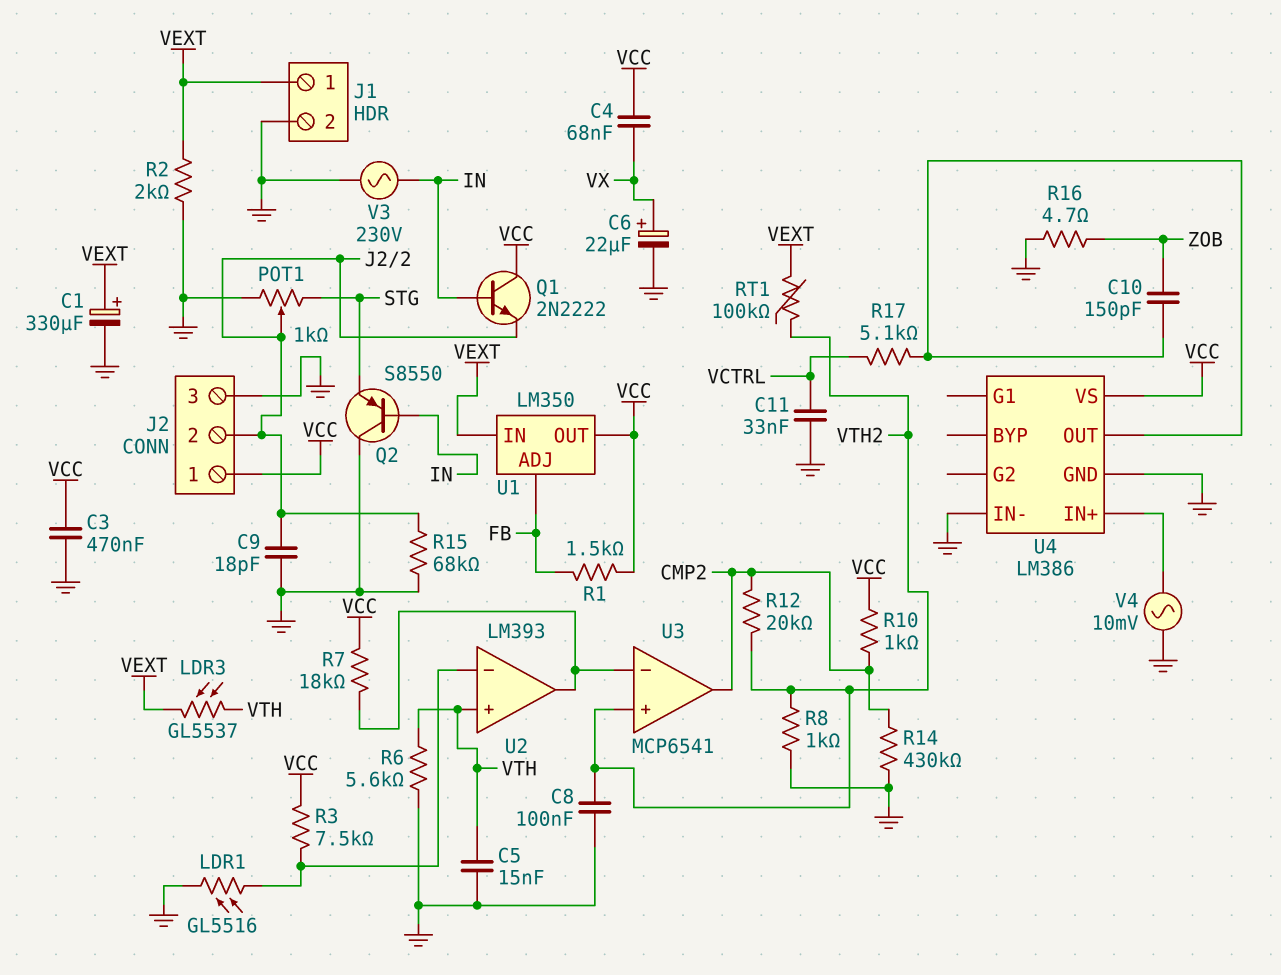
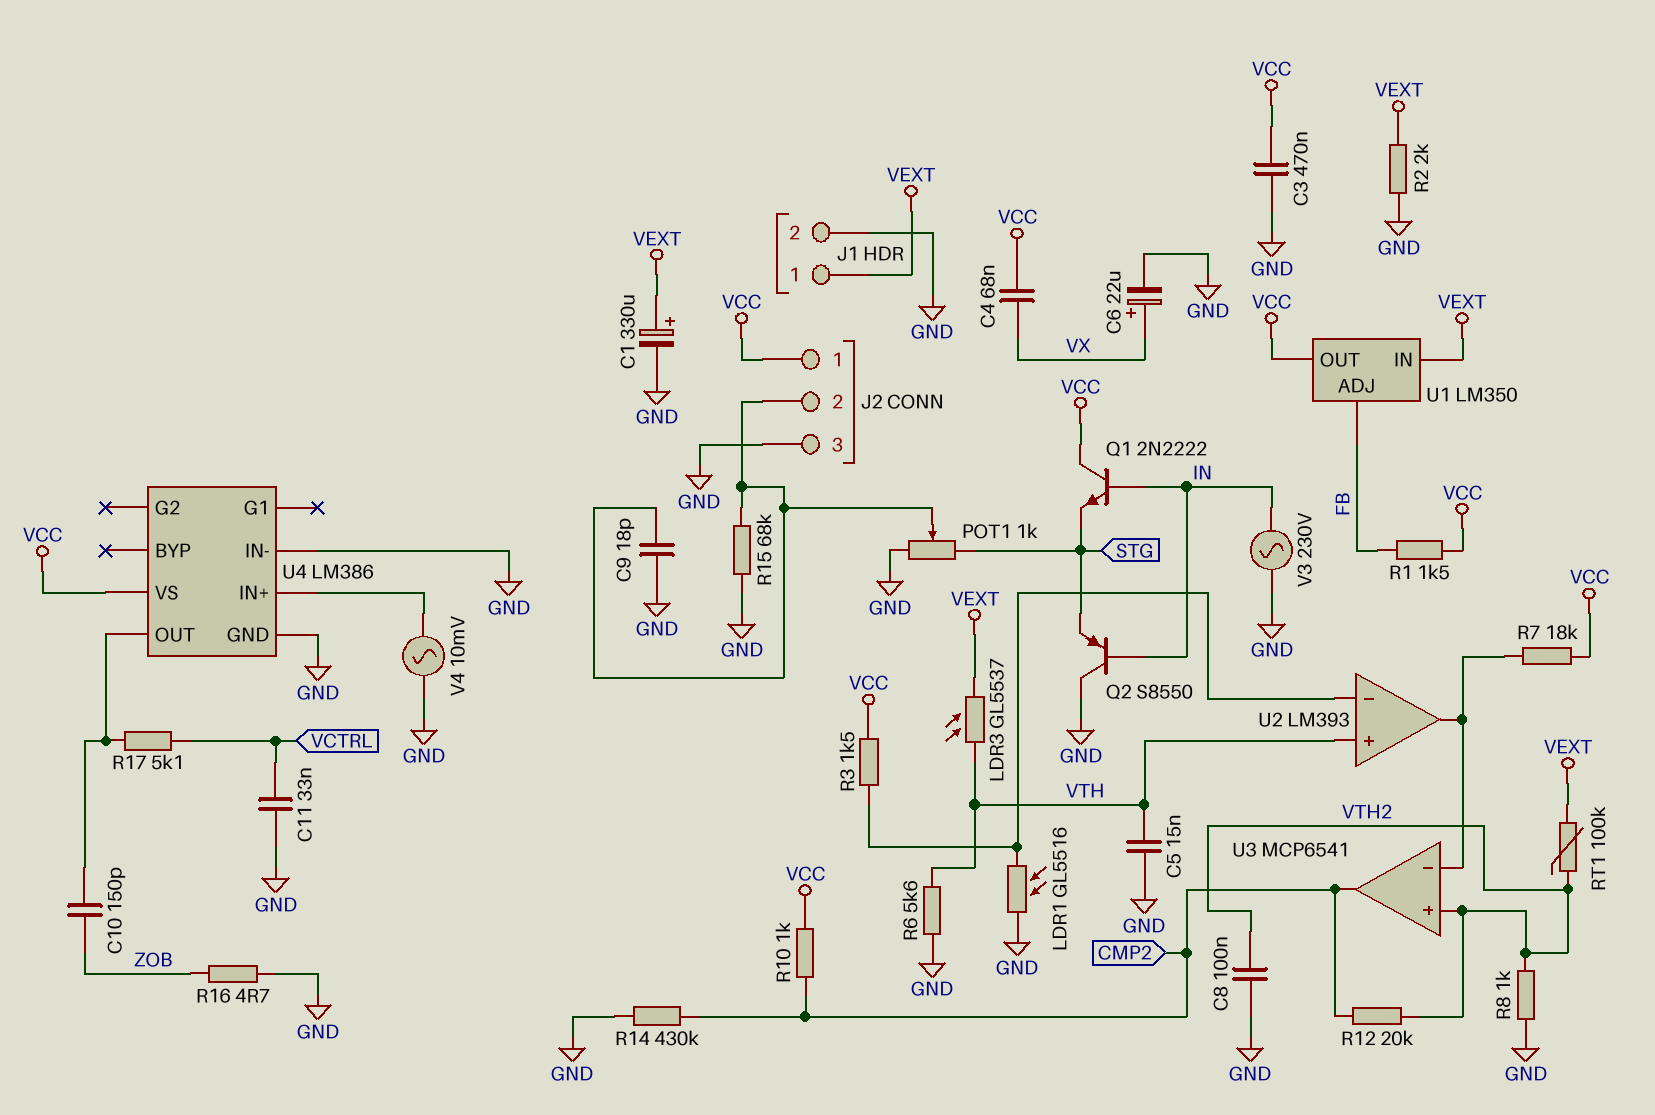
Q1: NPN 2N2222 (B IN, C VCC, E J2/2) -> NPN 2N2222 (B IN, C VCC, E STG)
R3: 7.5k (U2/in-, VCC) -> 1.5k (U2/in-, VCC)

